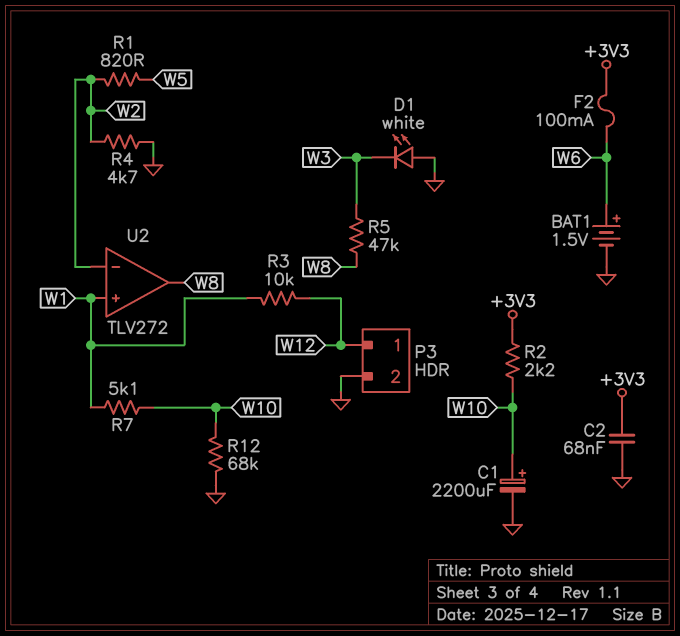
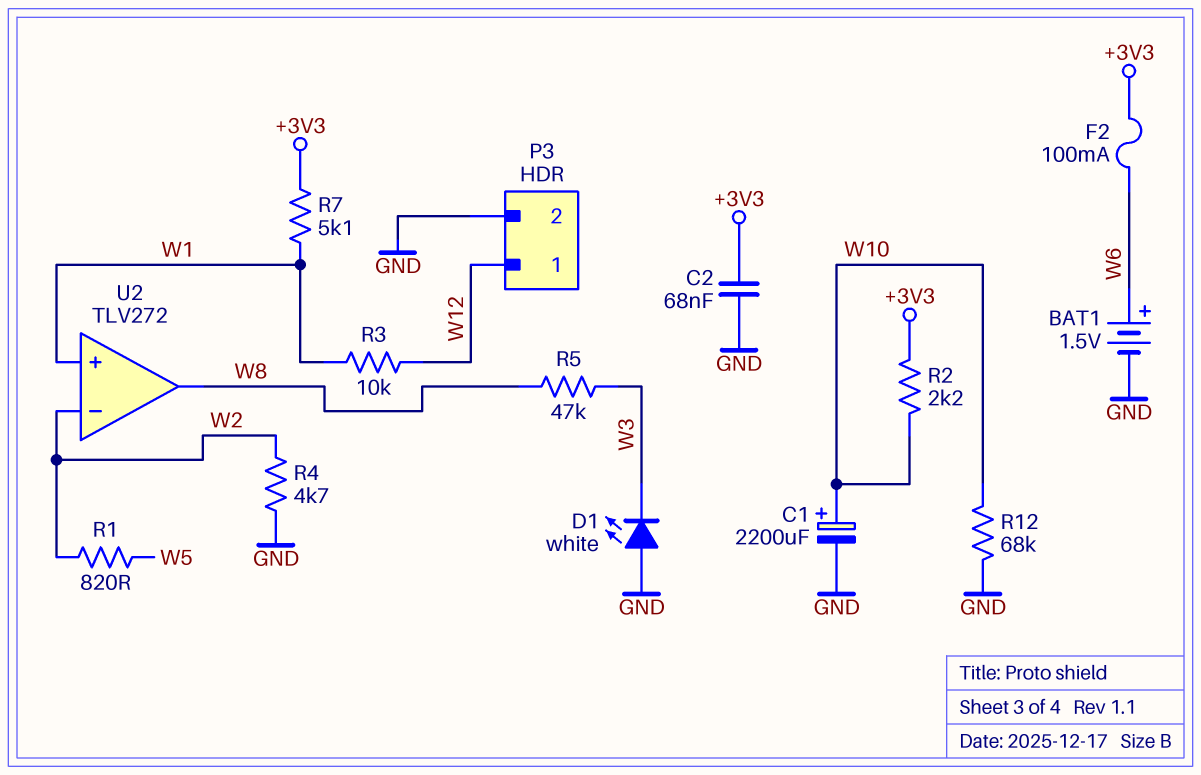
R7: 5.1k (W1, W10) -> 5.1k (+3V3, W1)

